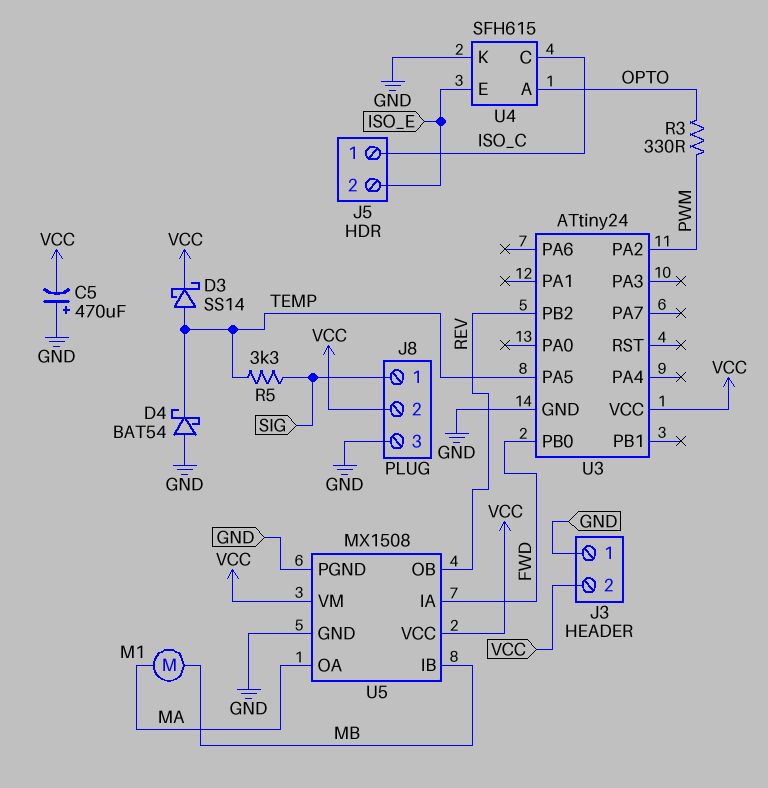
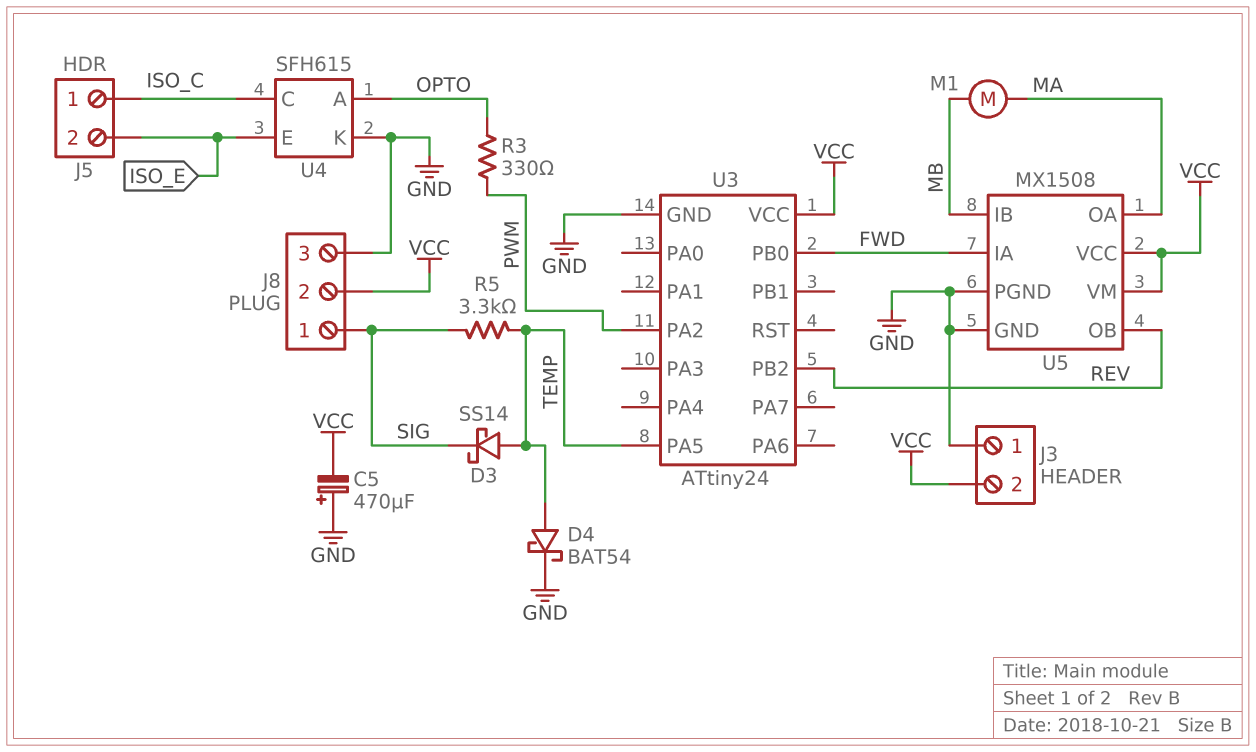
D3: schottky SS14 (A TEMP, K VCC) -> schottky SS14 (A TEMP, K SIG)
D4: schottky BAT54 (A GND, K TEMP) -> schottky BAT54 (A TEMP, K GND)

